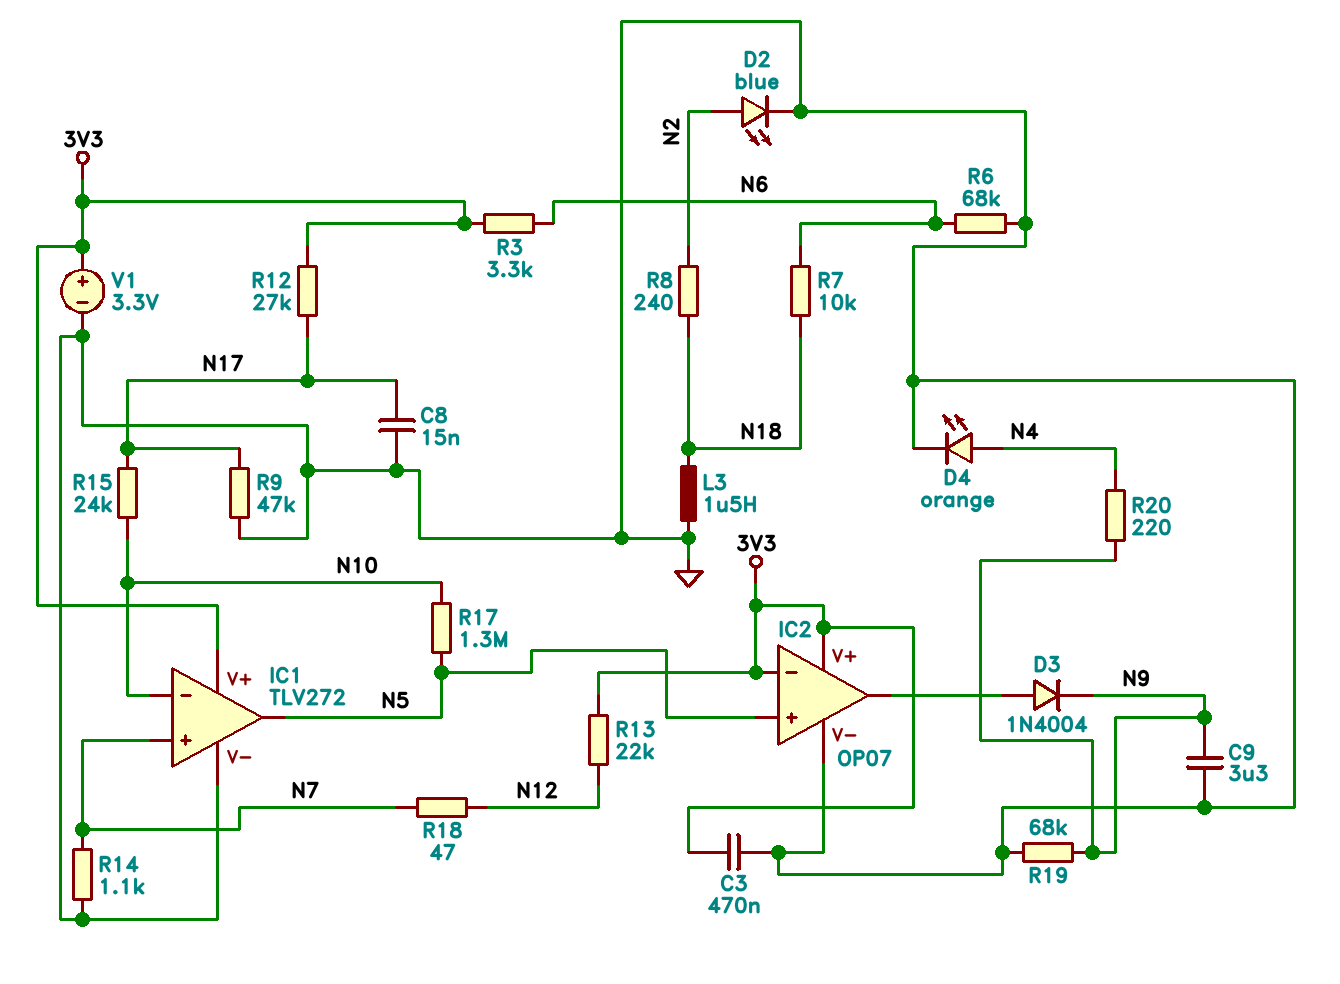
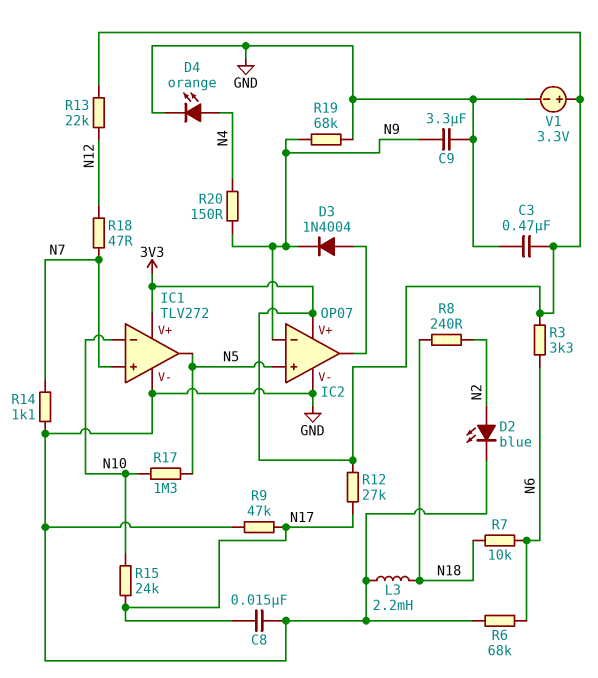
IC2 pin in-: 3V3 -> N9
L3: 1.5uH (GND, N18) -> 2.2mH (GND, N18)
R20: 220 (N4, N9) -> 150 (N4, N9)

